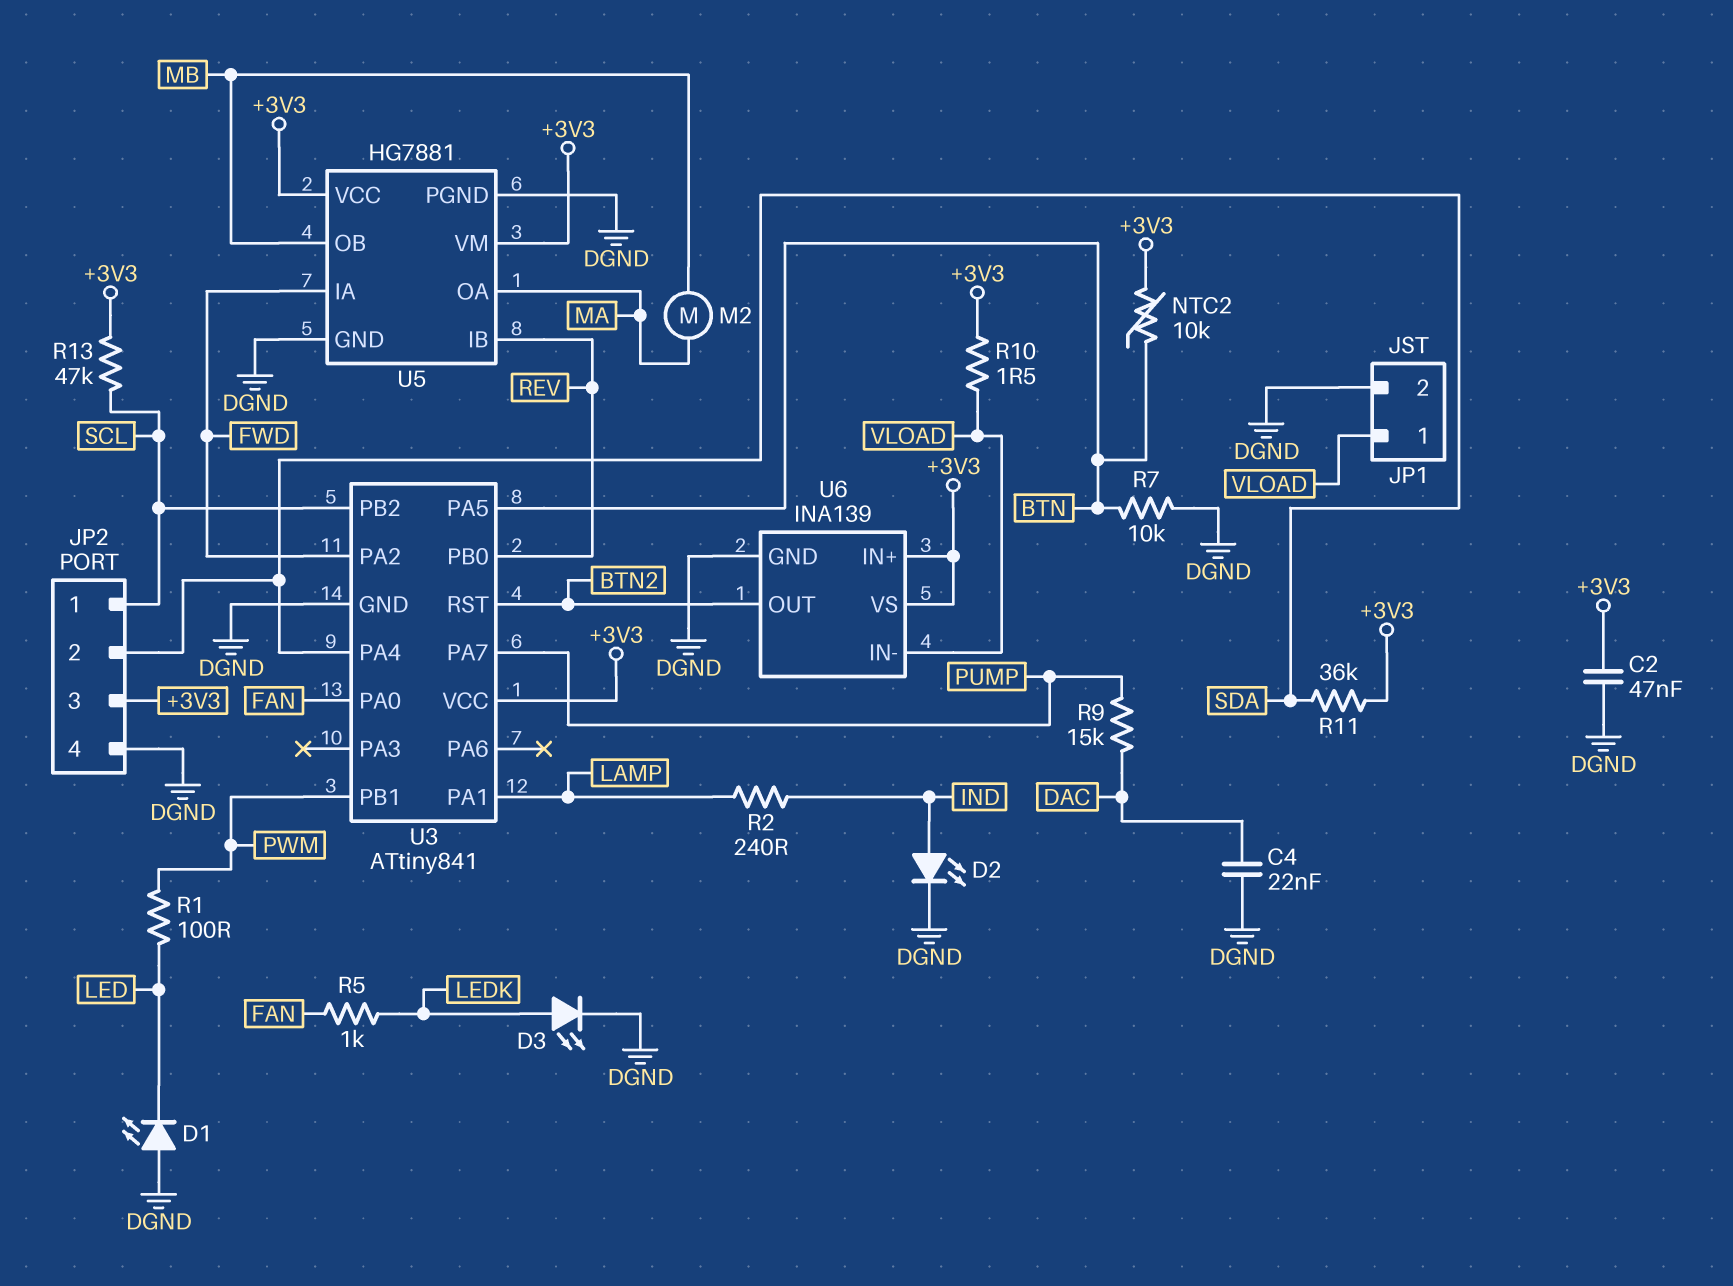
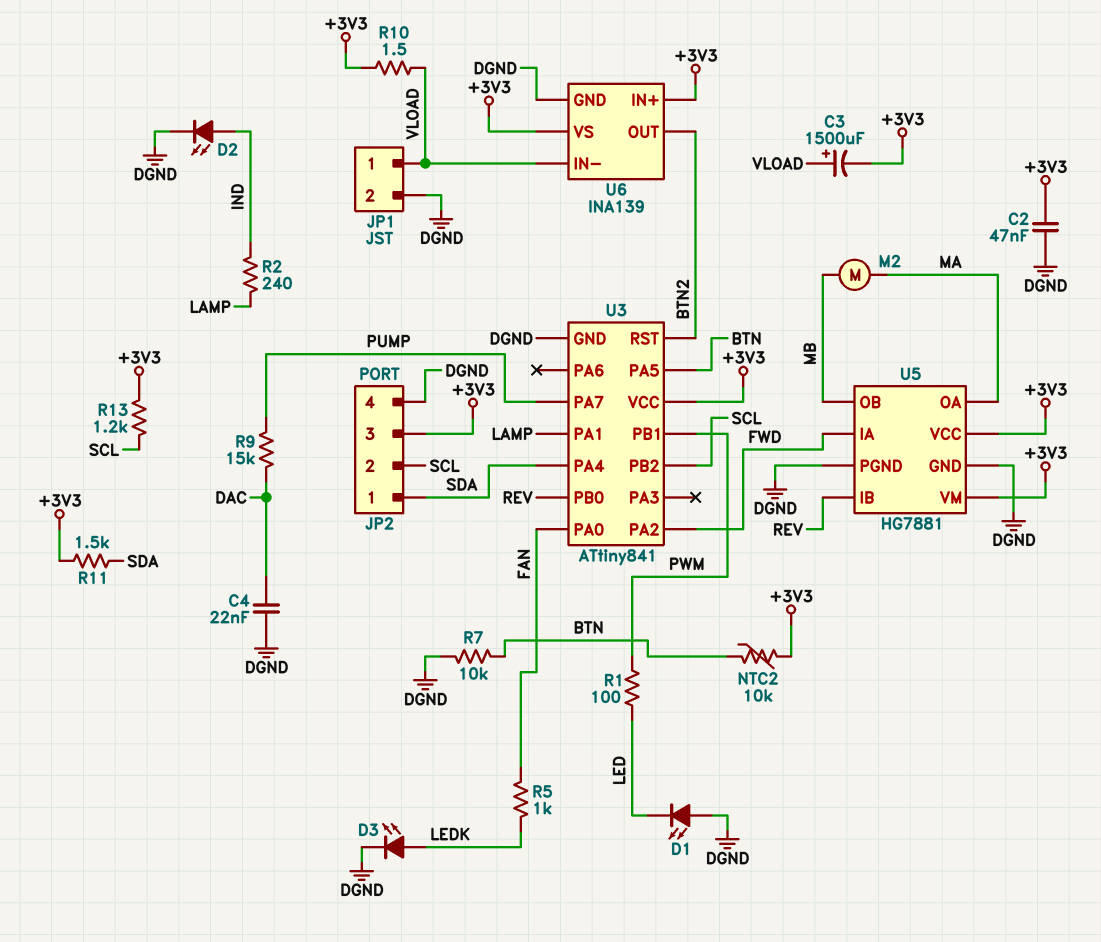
C3: none -> 1500uF (plus VLOAD, minus +3V3)
JP2 pin 1: SCL -> SDA
JP2 pin 2: SDA -> SCL
R11: 36k (+3V3, SDA) -> 1.5k (+3V3, SDA)
R13: 47k (+3V3, SCL) -> 1.2k (+3V3, SCL)

